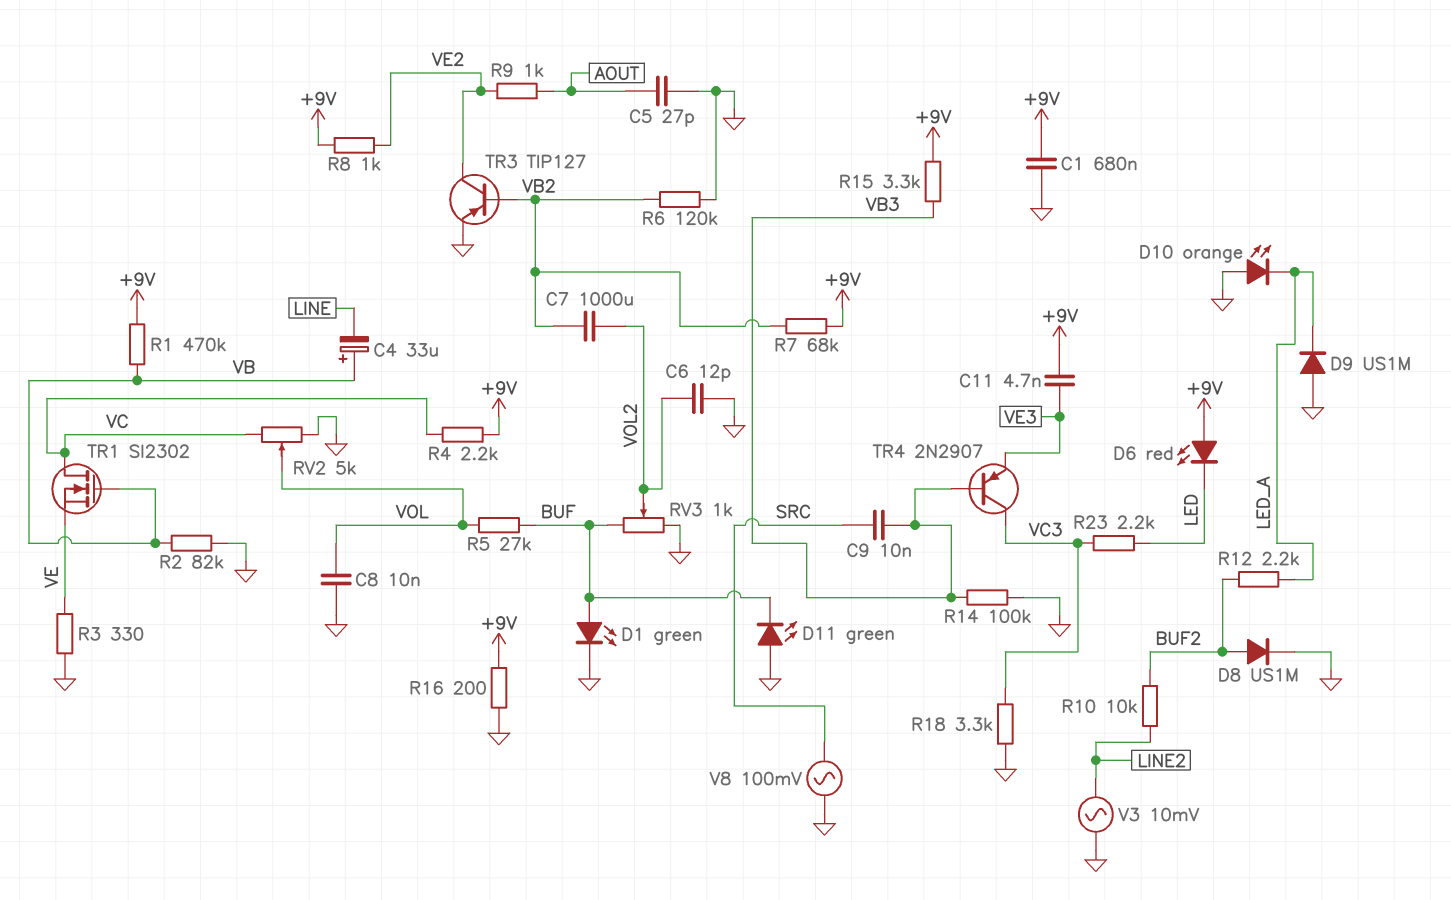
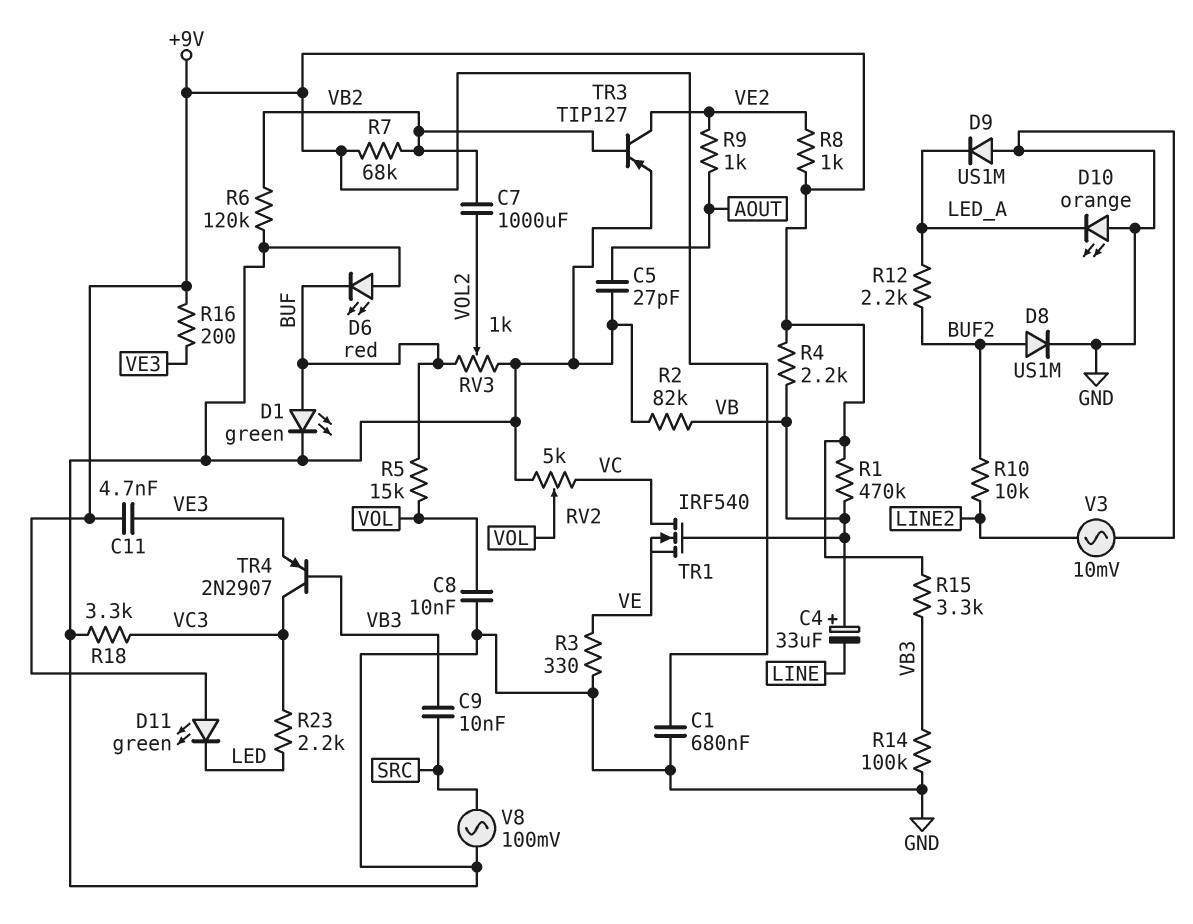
C6: 12pF (GND, VOL2) -> none
D6: LED red (A +9V, K LED) -> LED red (A GND, K BUF)
D11: LED green (A GND, K BUF) -> LED green (A +9V, K LED)
R4: 2.2k (+9V, VC) -> 2.2k (+9V, VB)
R5: 27k (BUF, VOL) -> 15k (BUF, VOL)
R16: 200 (+9V, GND) -> 200 (+9V, VE3)
TR1: NMOS SI2302 (G VB, D VC, S VE) -> NMOS IRF540 (G VB, D VC, S VE)

